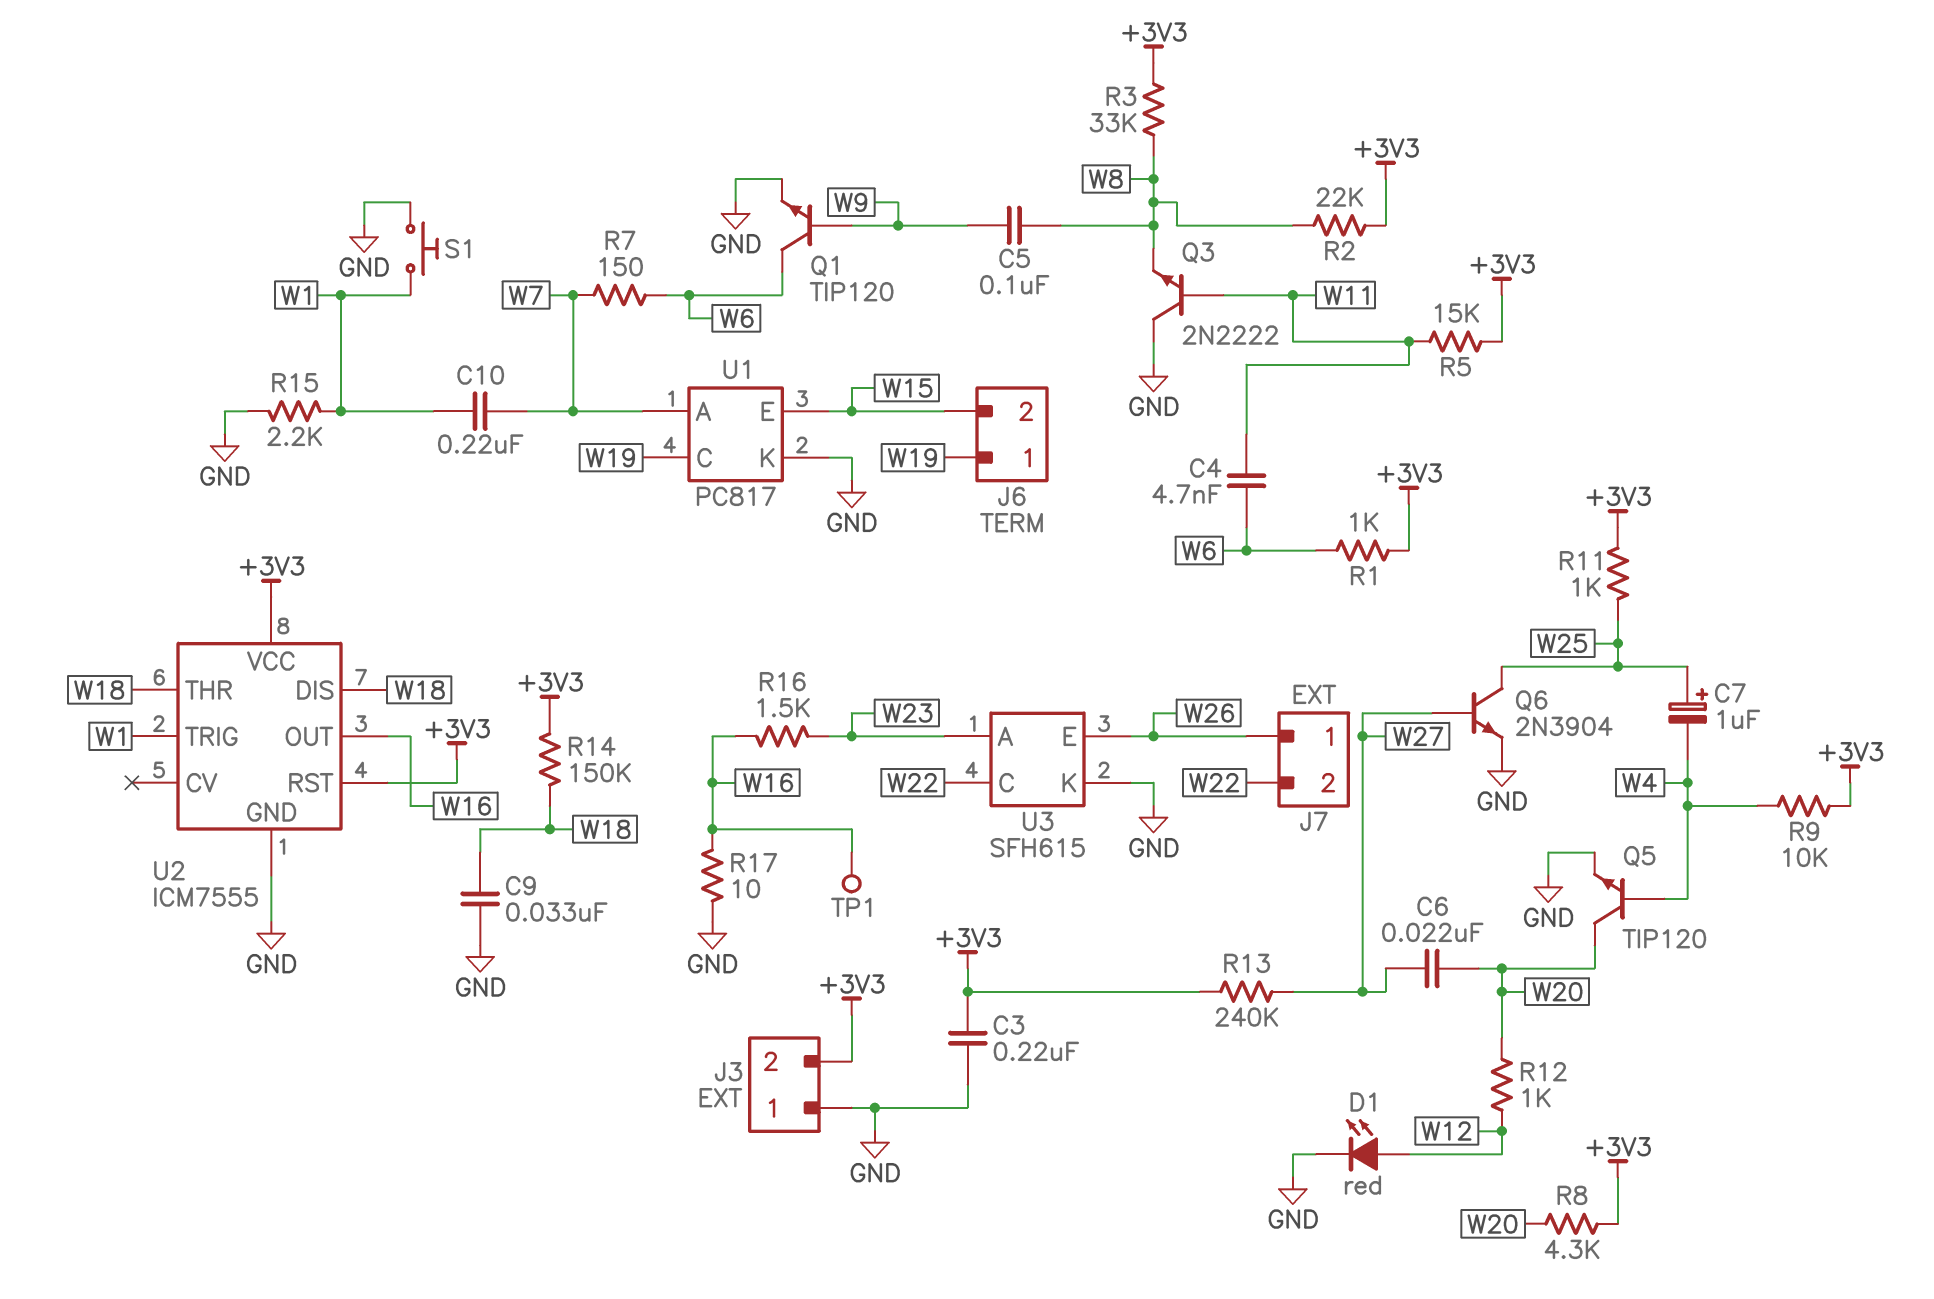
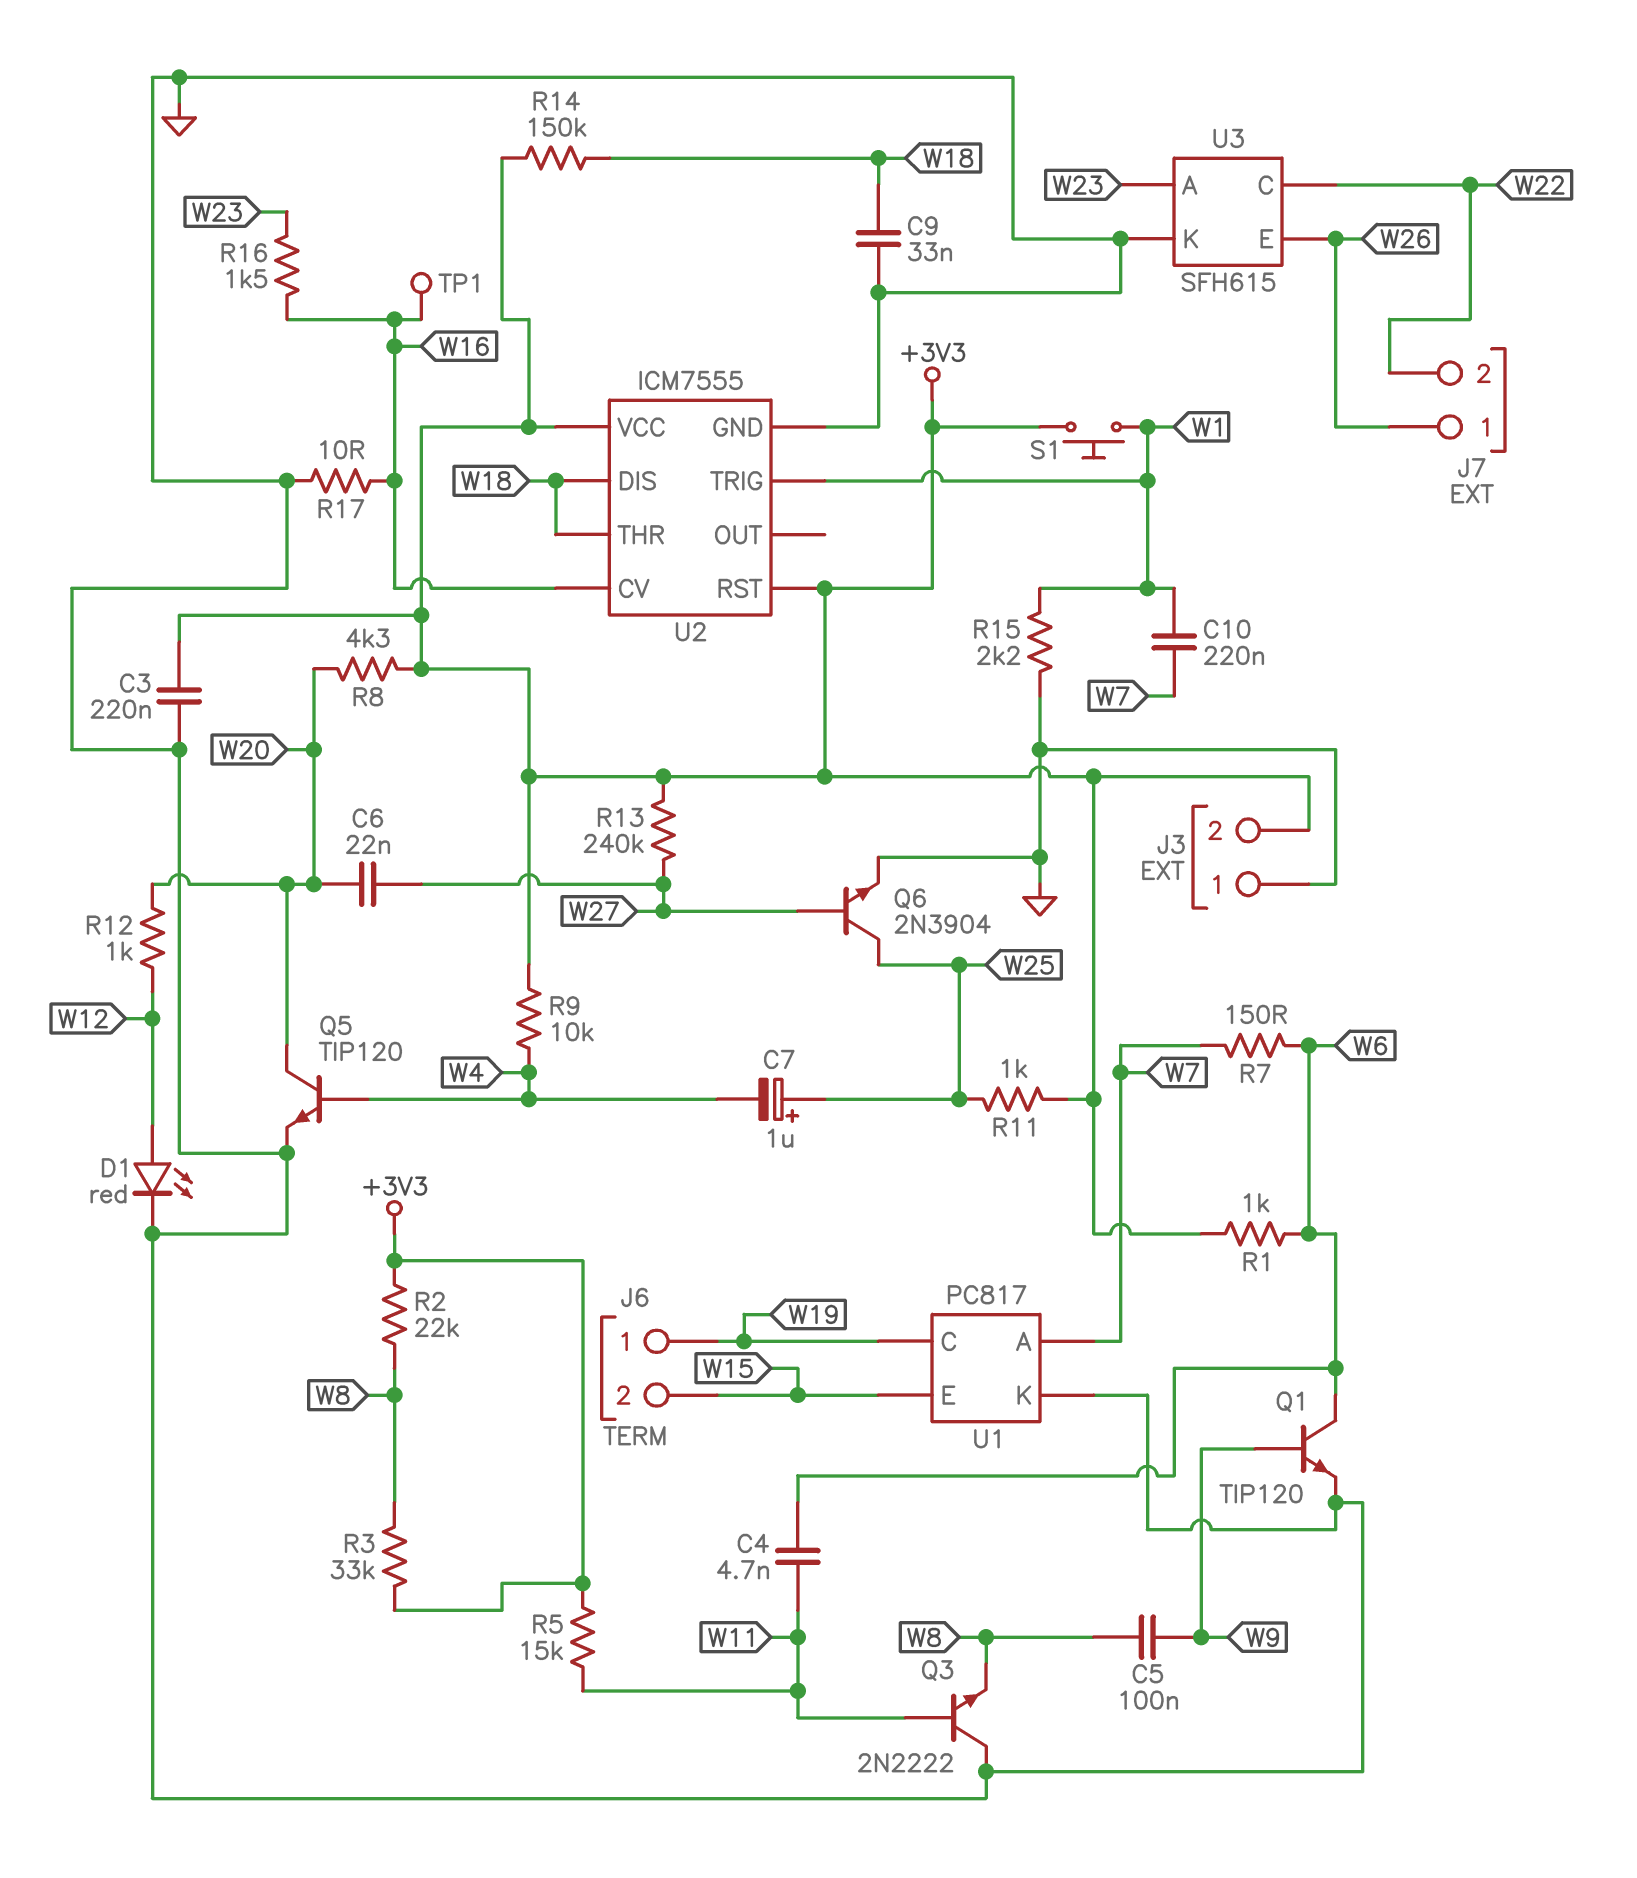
S1: button (GND, W1) -> button (+3V3, W1)
U2 pin CV: none -> W16
U2 pin OUT: W16 -> none

